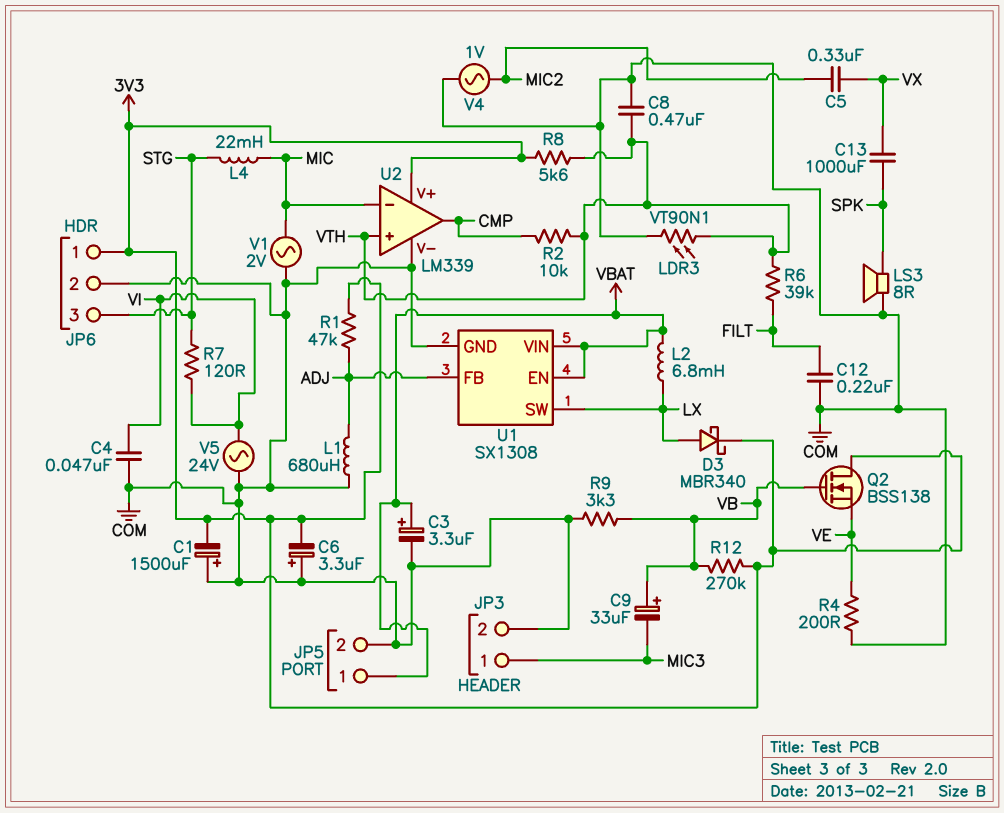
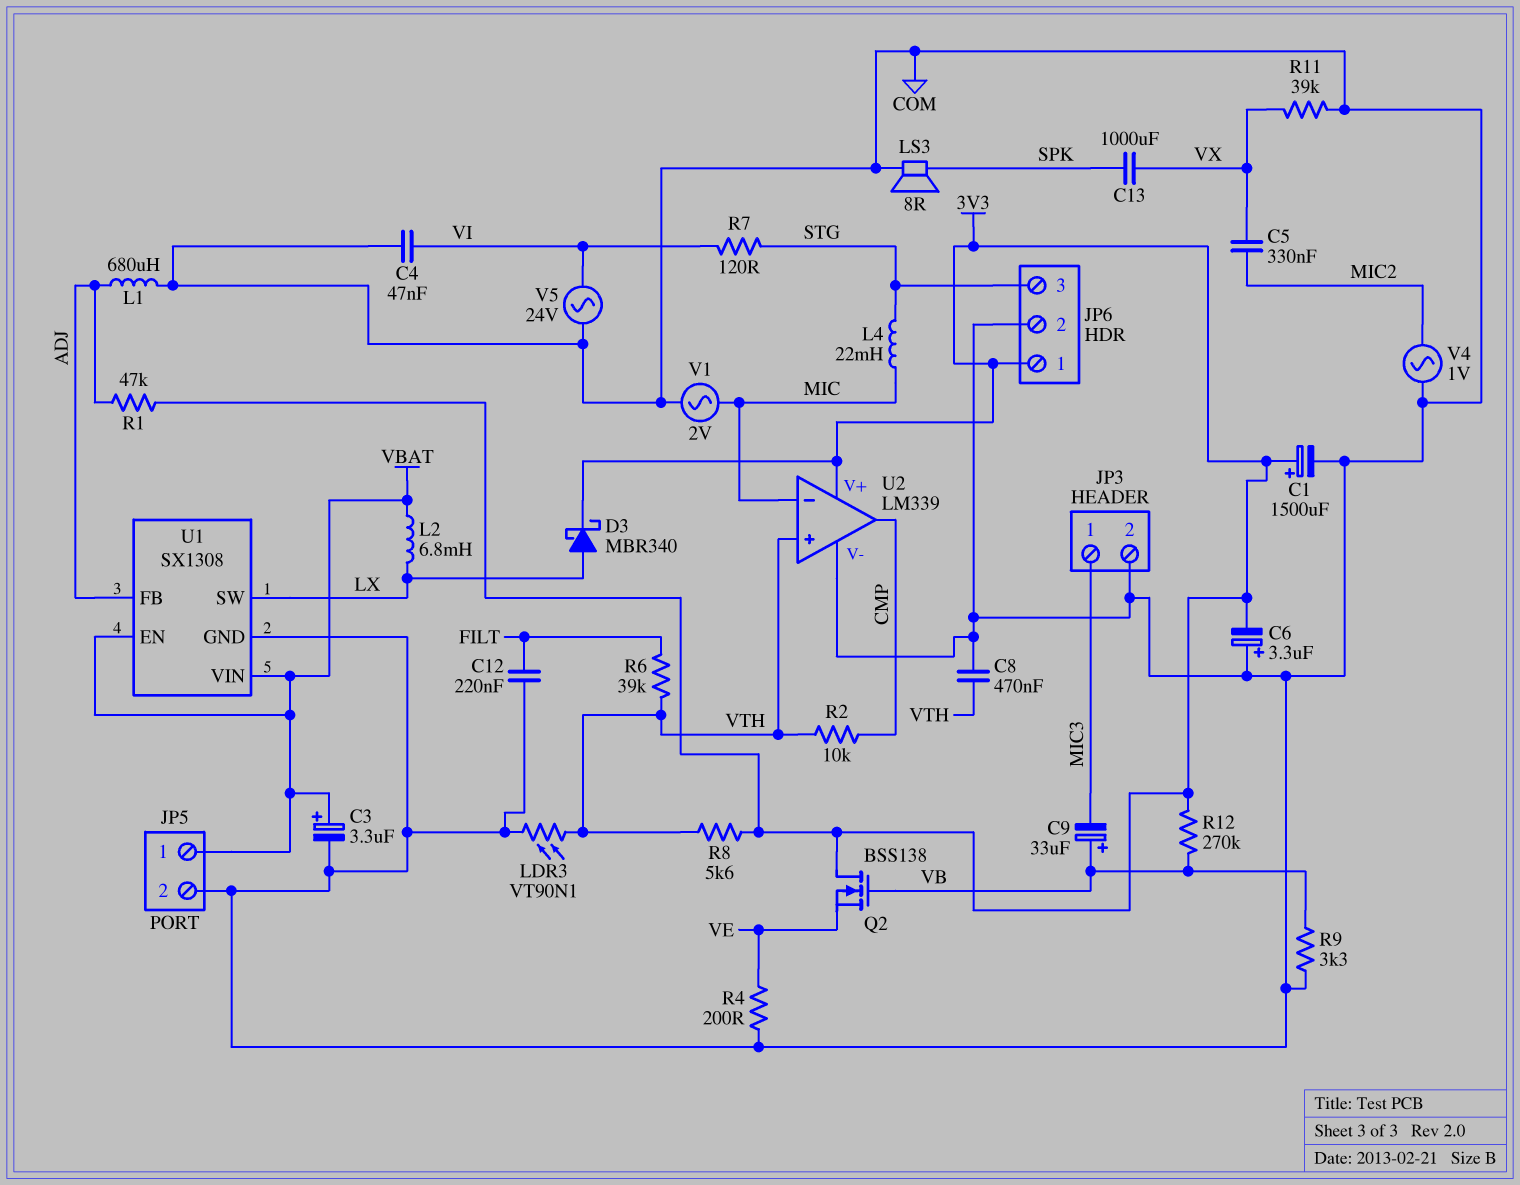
C1: 1500uF (plus COM, minus 3V3) -> 1500uF (plus 3V3, minus COM)
R11: none -> 39k (COM, VX)

